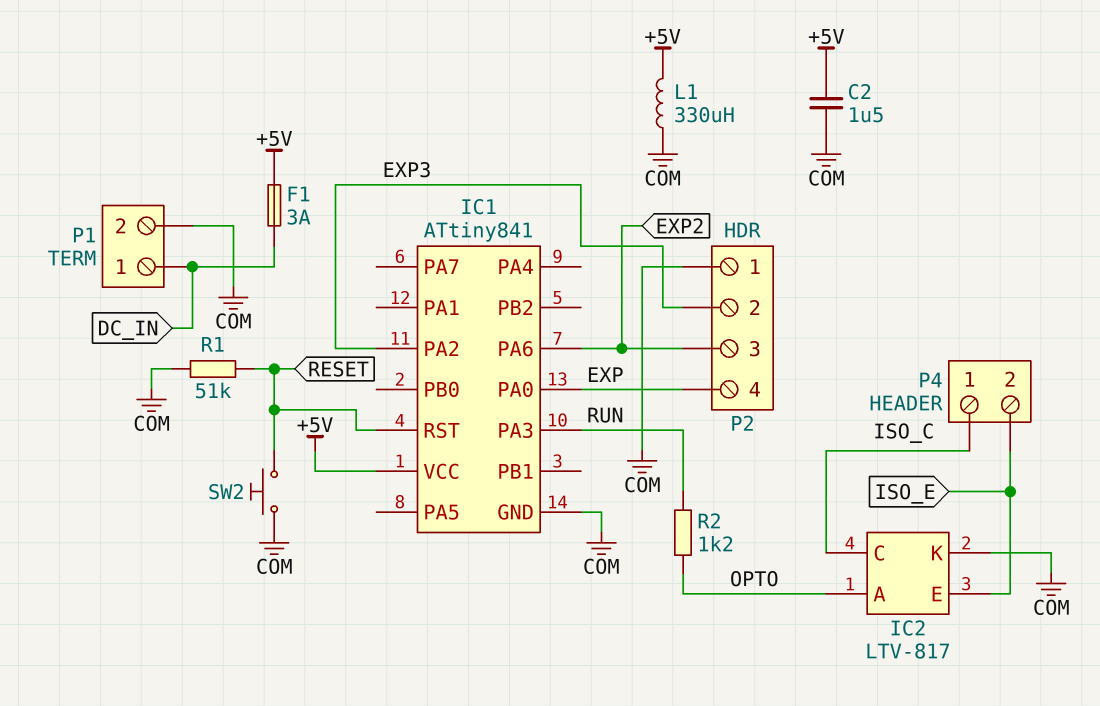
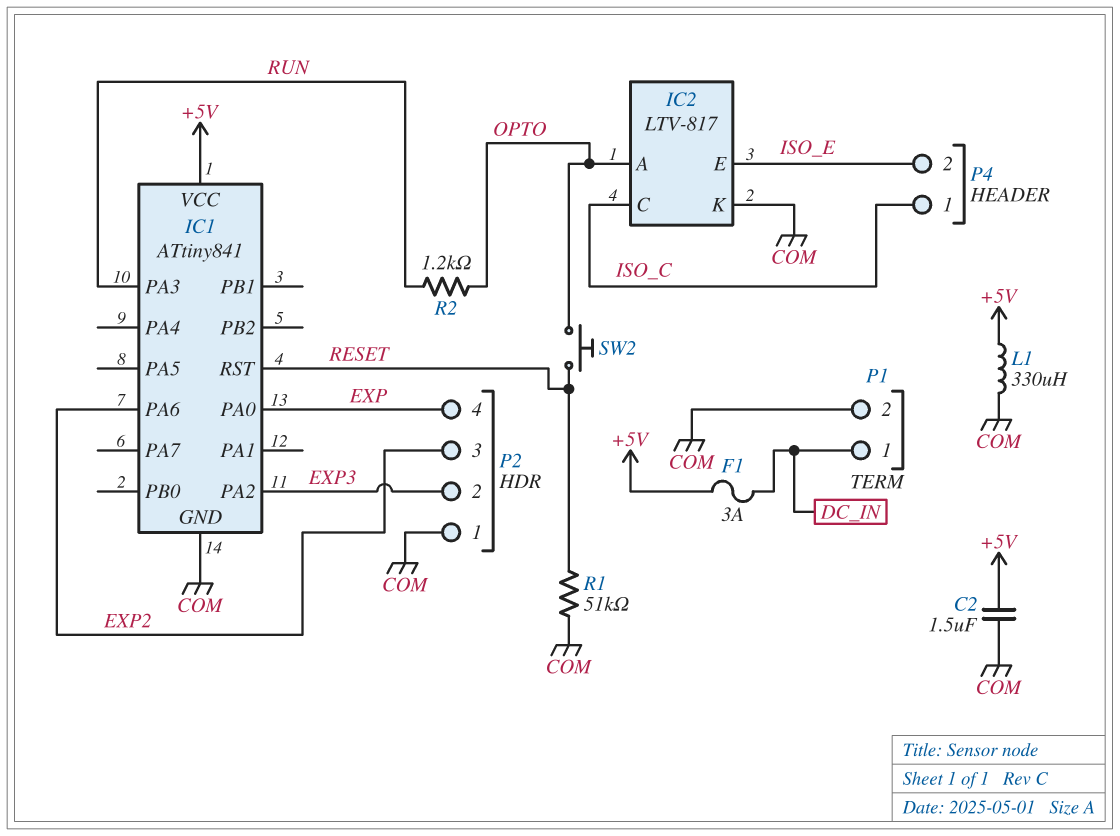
SW2: button (COM, RESET) -> button (OPTO, RESET)

